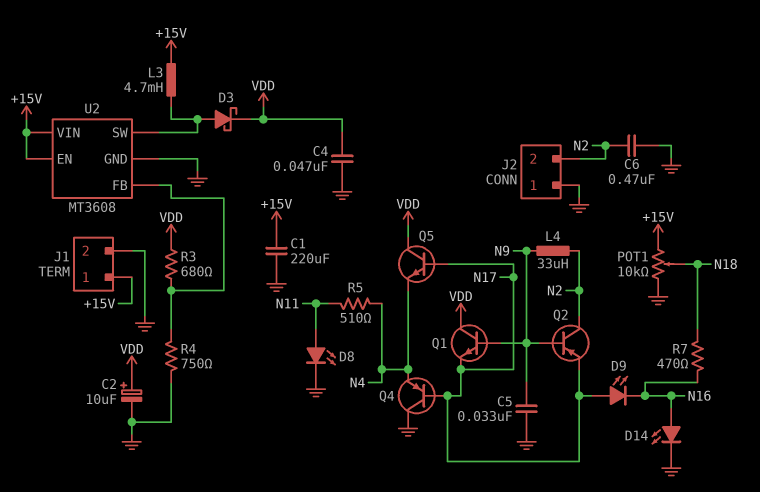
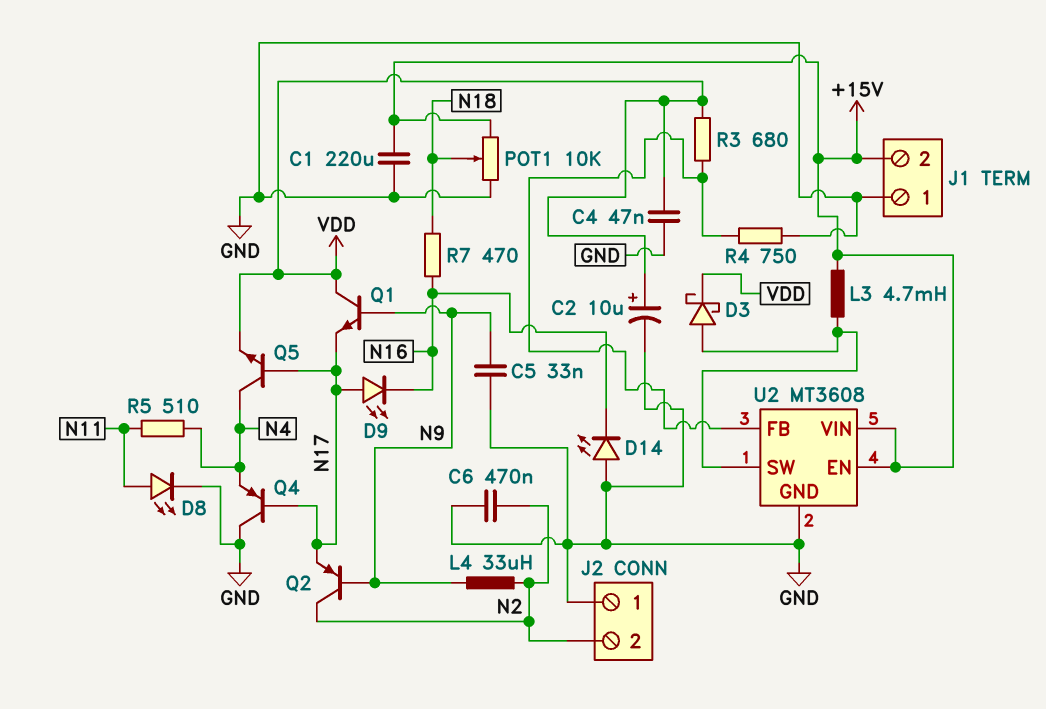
D14: LED (A N16, K GND) -> LED (A GND, K N16)
J1 pin 1: +15V -> GND
J1 pin 2: GND -> +15V
Q5: NPN (B N17, C VDD, E N4) -> NPN (B N17, C N4, E VDD)

